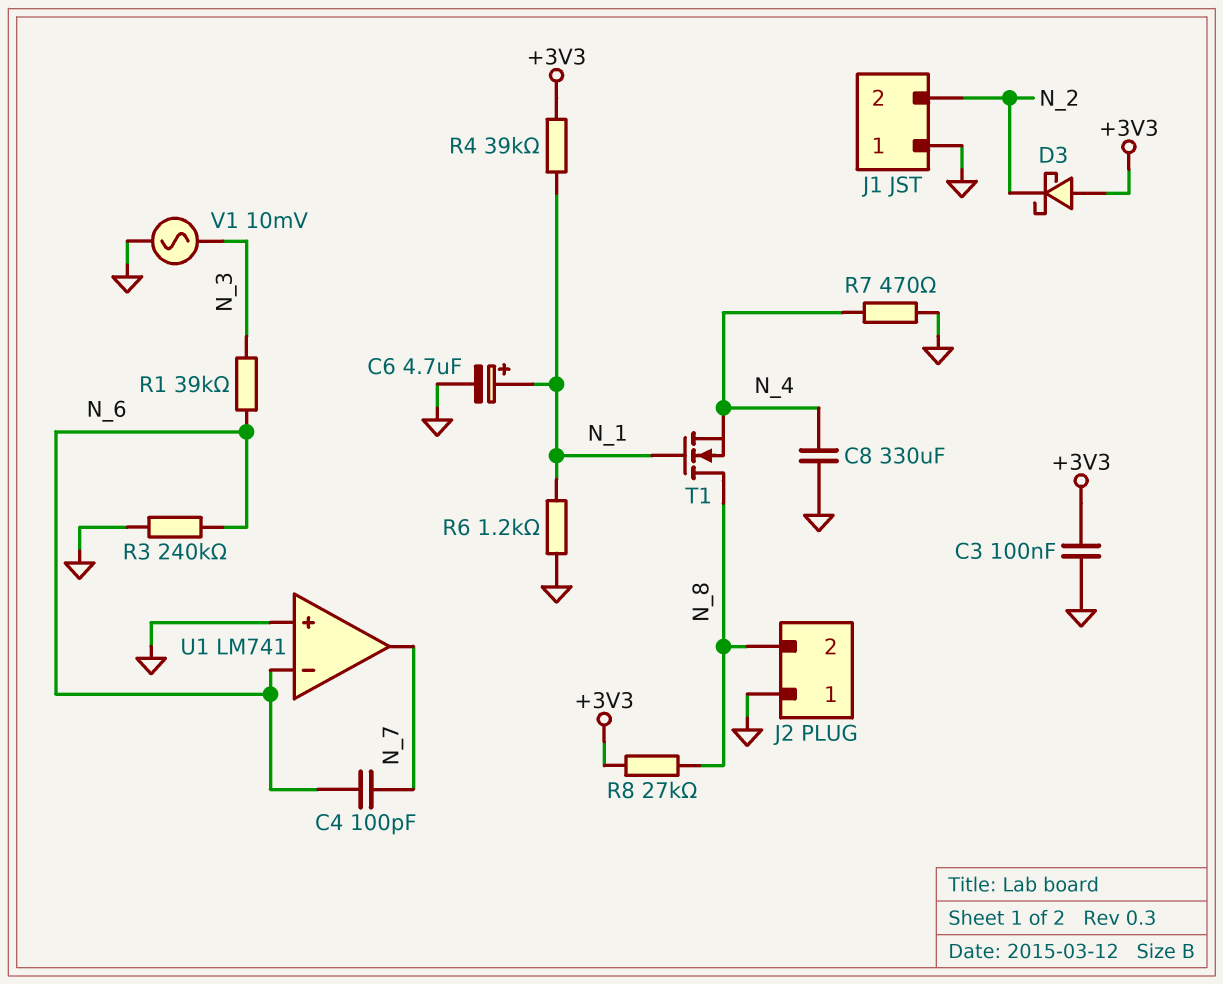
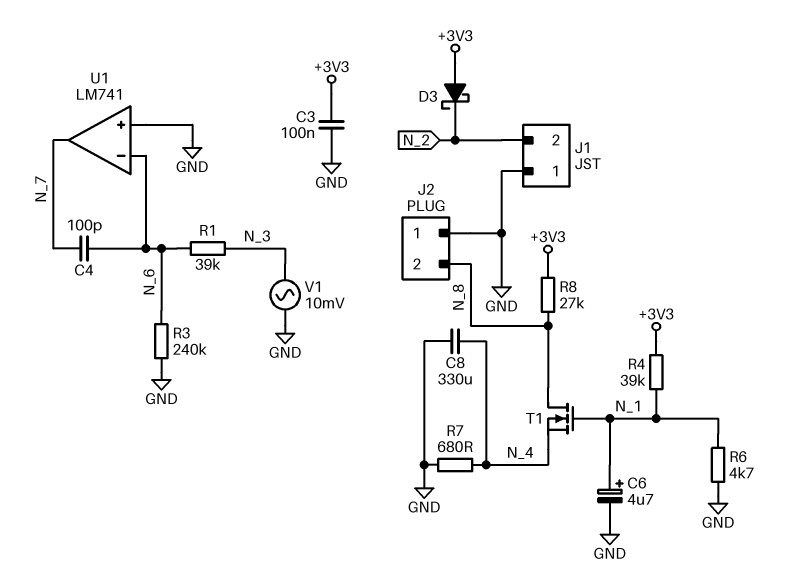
R6: 1.2k (GND, N_1) -> 4.7k (GND, N_1)
R7: 470 (GND, N_4) -> 680 (GND, N_4)

